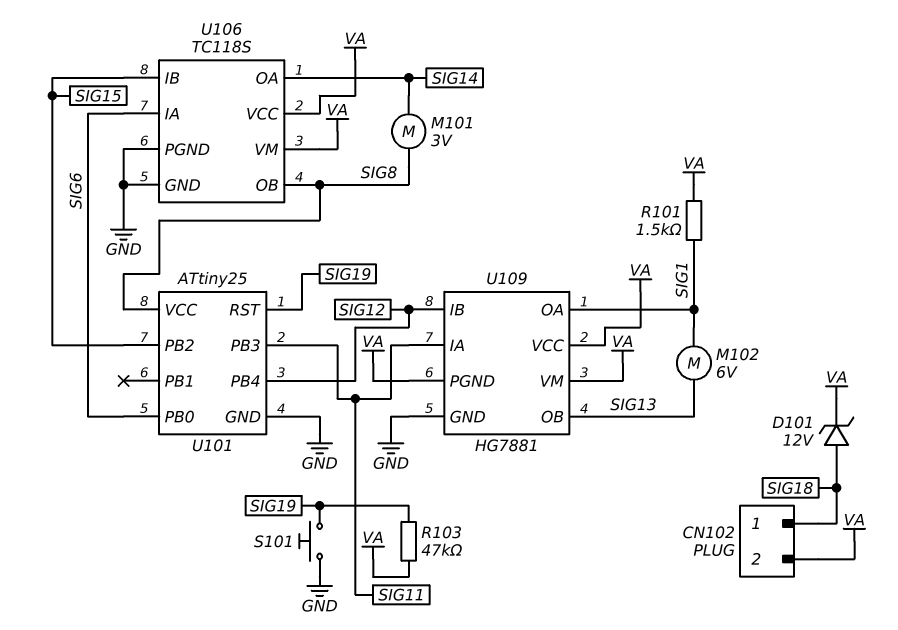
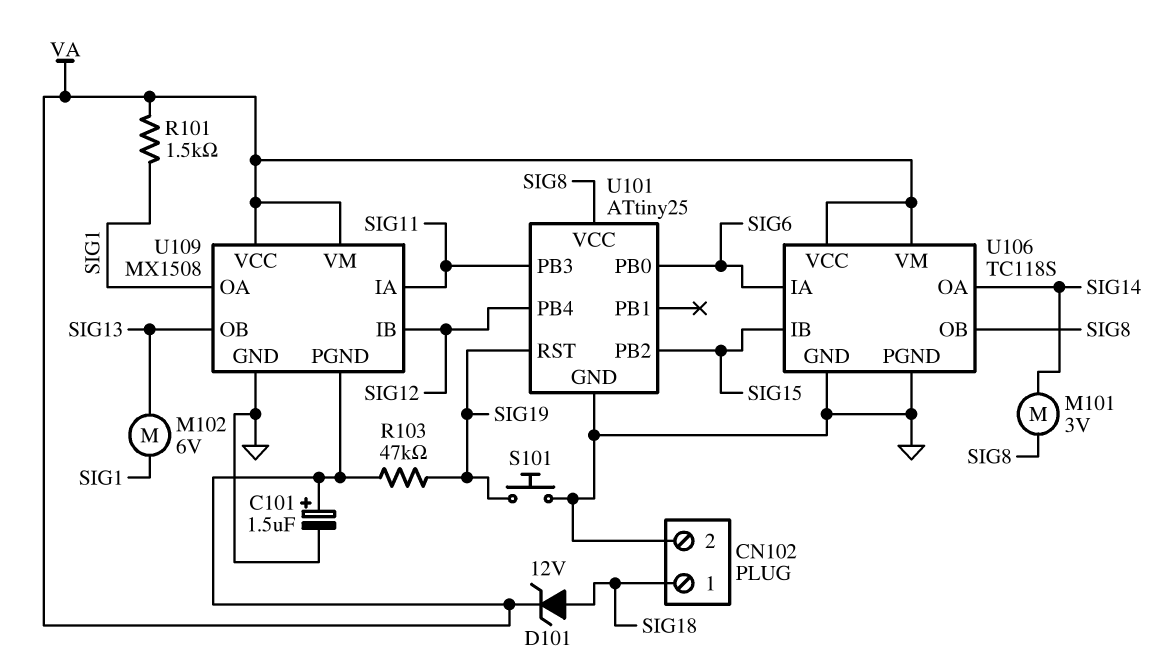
C101: none -> 1.5uF (plus VA, minus GND)
CN102 pin 2: VA -> GND
U109: HG7881 -> MX1508

